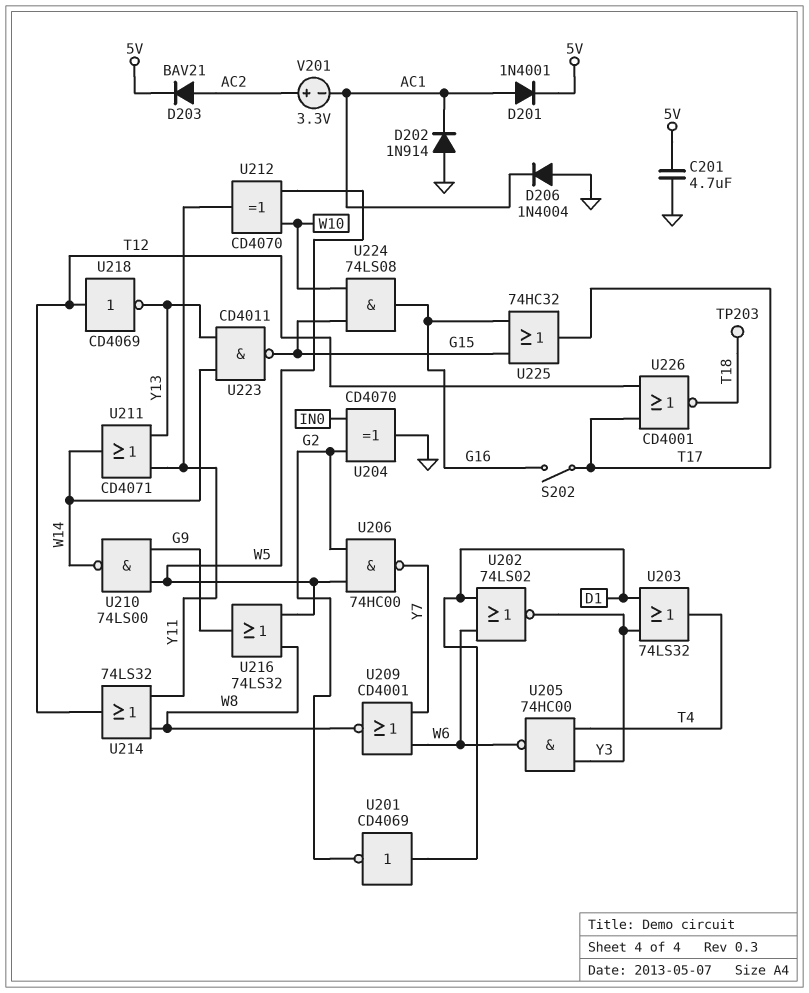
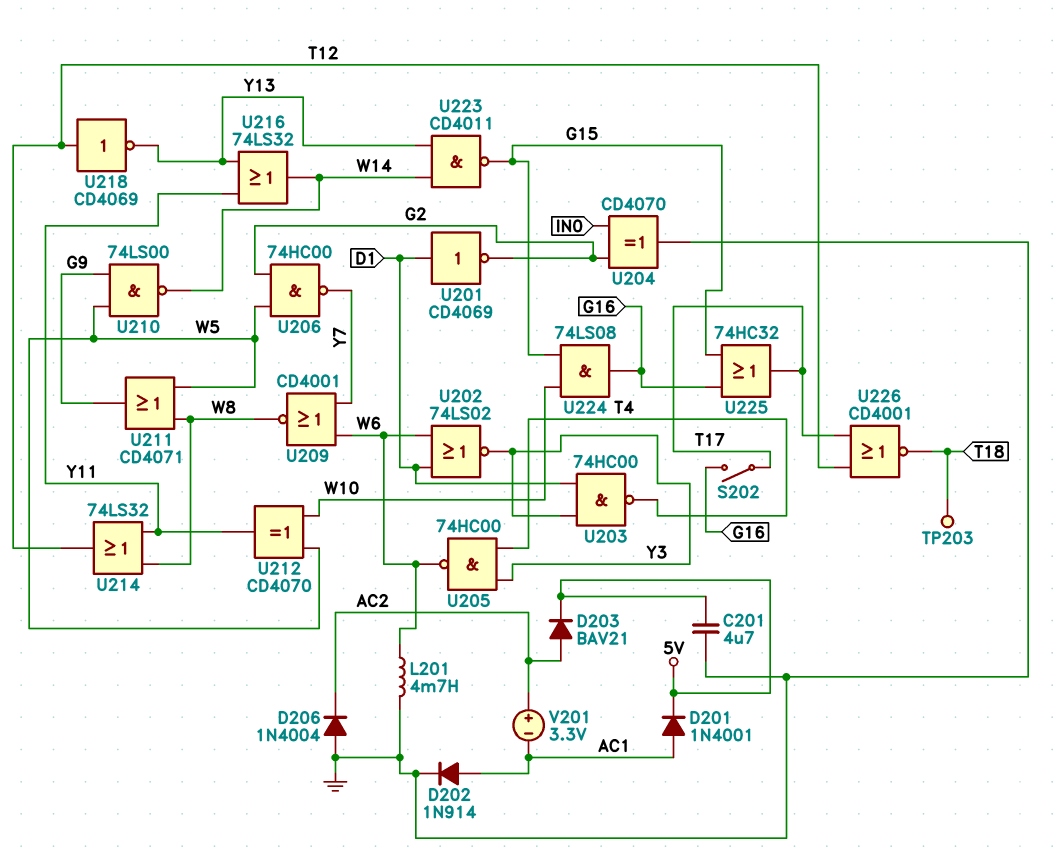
D202: diode 1N914 (A GND, K AC1) -> diode 1N914 (A AC1, K GND)
D206: diode 1N4004 (A GND, K AC1) -> diode 1N4004 (A GND, K AC2)
L201: none -> 4.7mH (GND, W6)
U203: OR 74LS32 (in D1, in Y3, out T4) -> NAND 74HC00 (in D1, in Y3, out T4)
U211: OR CD4071 (in Y11, in Y13, out W14) -> OR CD4071 (in W5, in W8, out G9)
U216: OR 74LS32 (in W5, in W8, out G9) -> OR 74LS32 (in Y11, in Y13, out W14)

